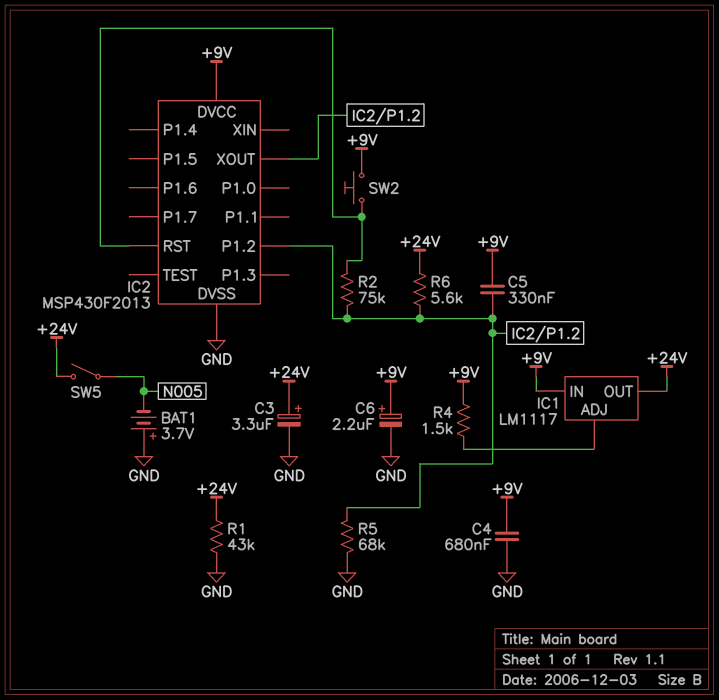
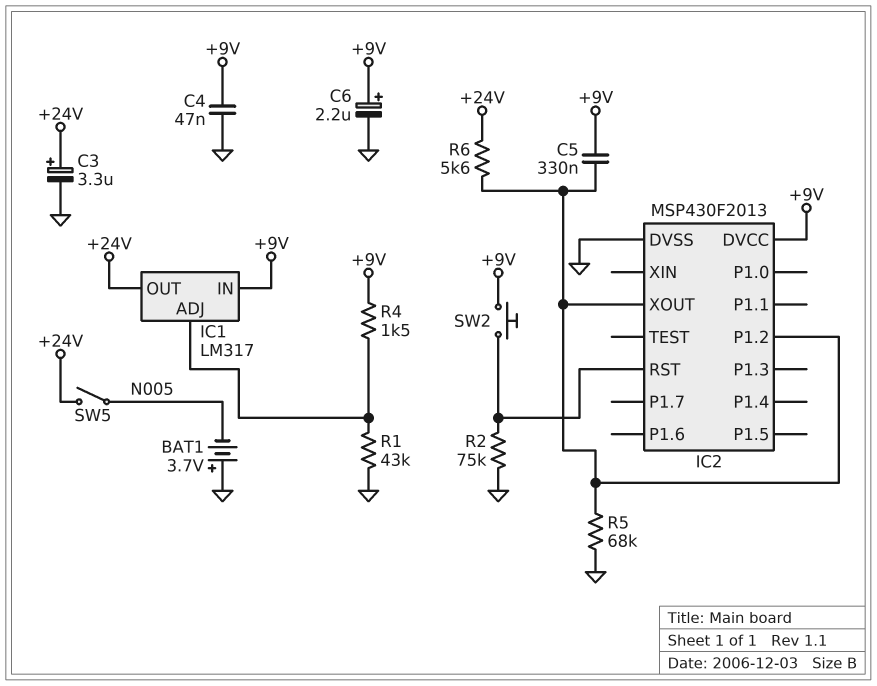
C4: 680nF (+9V, GND) -> 47nF (+9V, GND)
IC1: LM1117 -> LM317
R1: 43k (+24V, GND) -> 43k (GND, IC1/ADJ)
R2: 75k (IC2/P1.2, IC2/RST) -> 75k (GND, IC2/RST)

